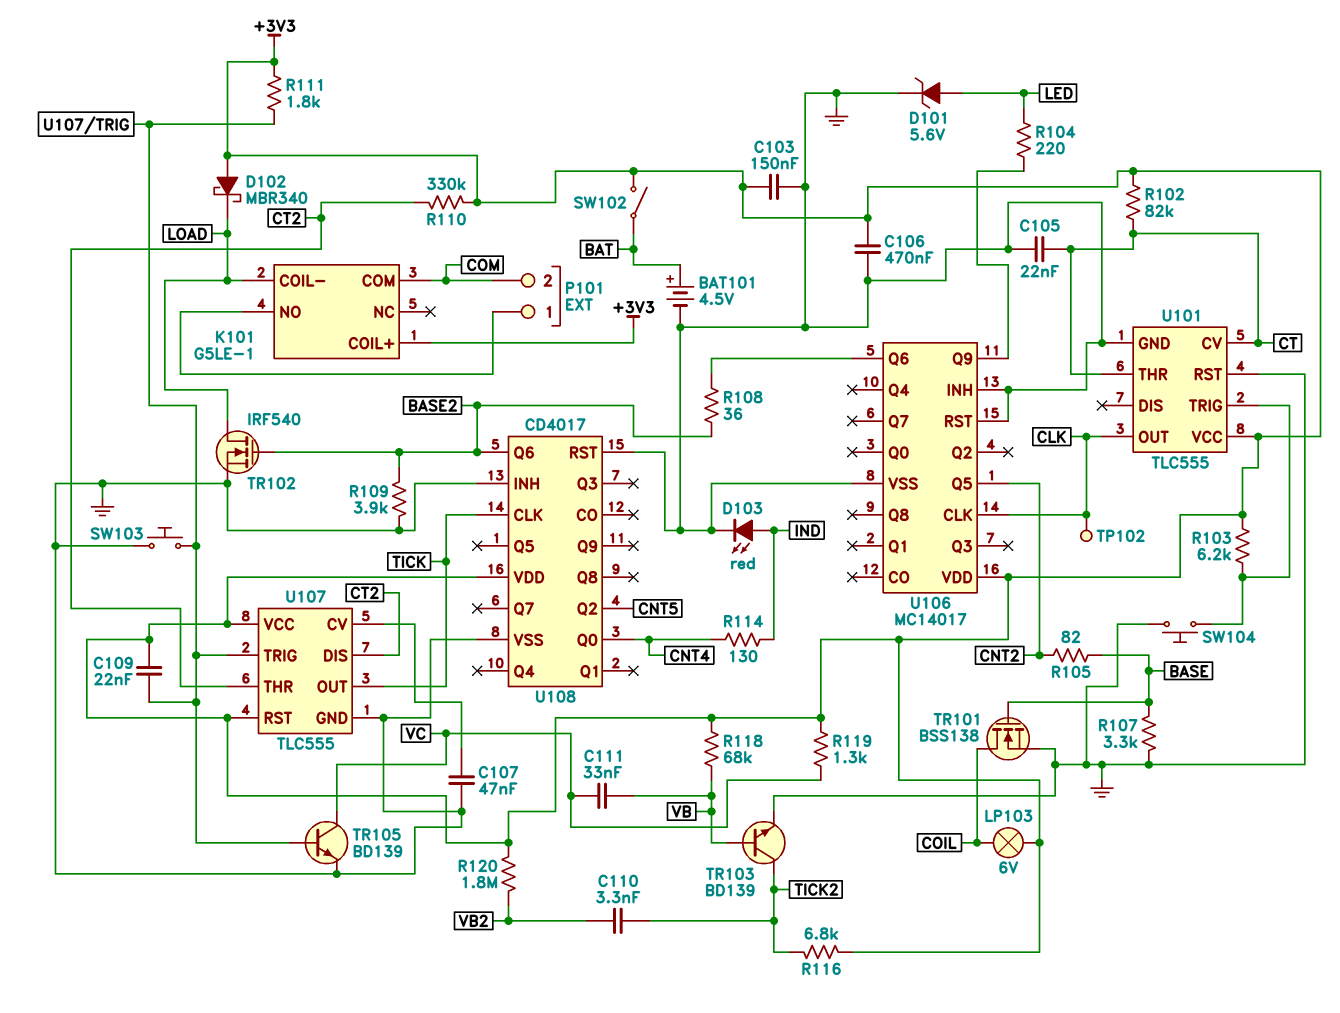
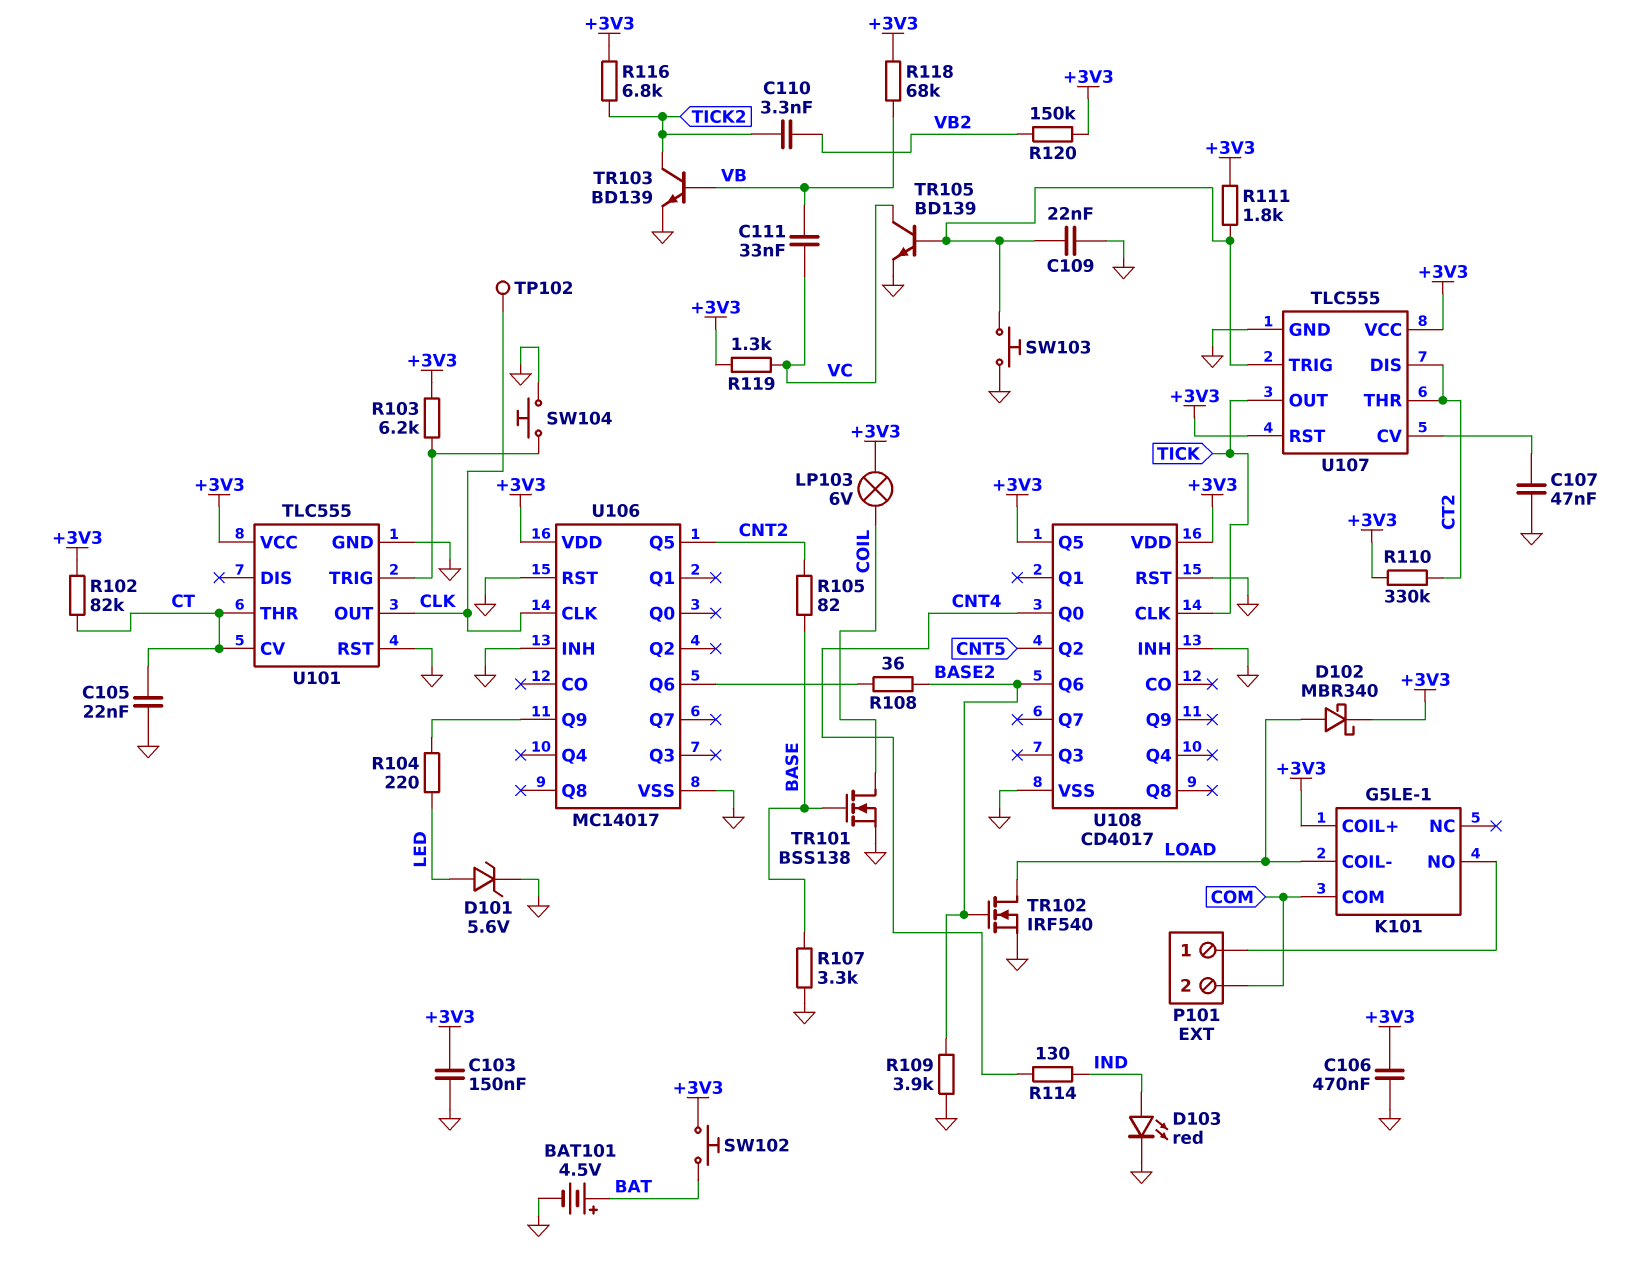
C109: 22nF (+3V3, U107/TRIG) -> 22nF (GND, U107/TRIG)
D102: schottky MBR340 (A +3V3, K LOAD) -> schottky MBR340 (A LOAD, K +3V3)
R120: 1.8M (+3V3, VB2) -> 150k (+3V3, VB2)
SW102: switch (+3V3, BAT) -> button (+3V3, BAT)
U108 pin Q5: none -> +3V3

